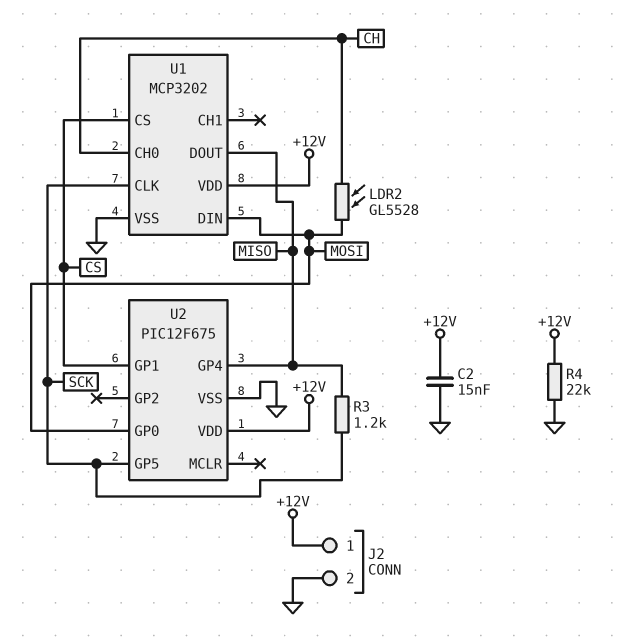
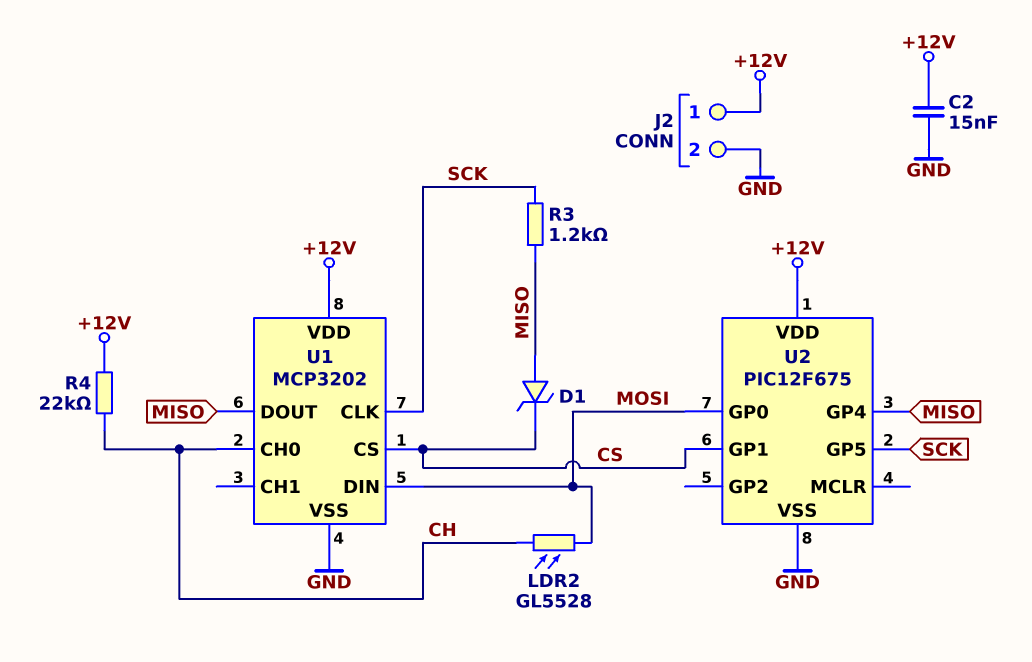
D1: none -> zener (A MISO, K CS)
R4: 22k (+12V, GND) -> 22k (+12V, CH)

